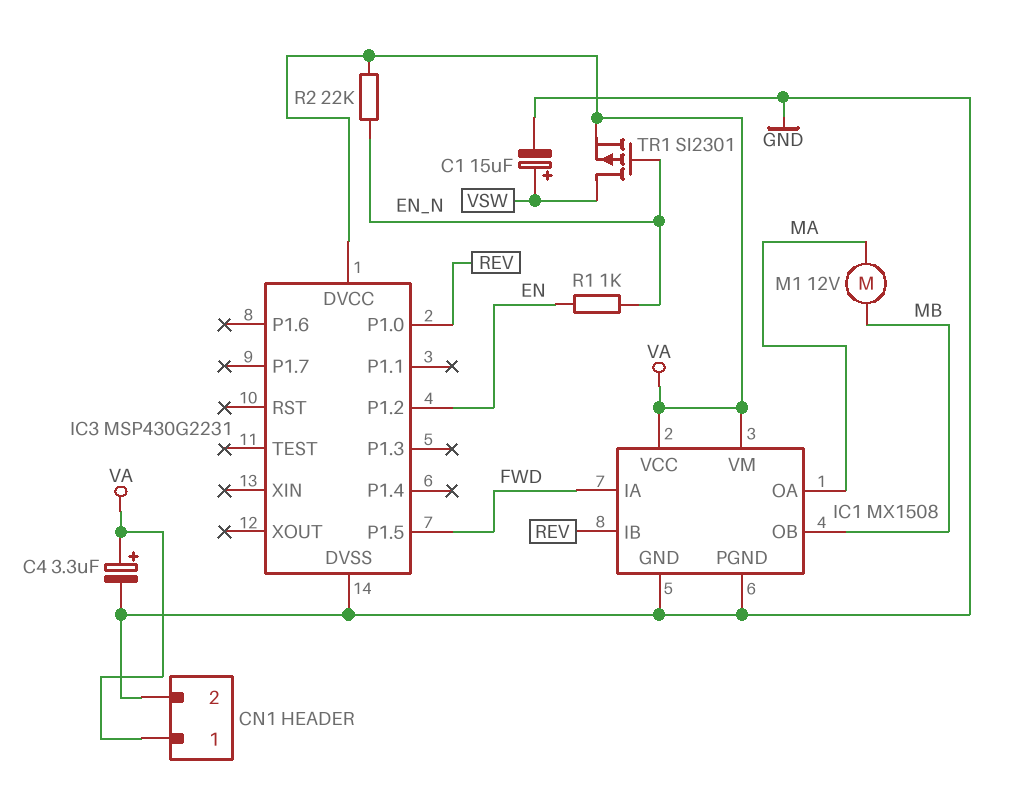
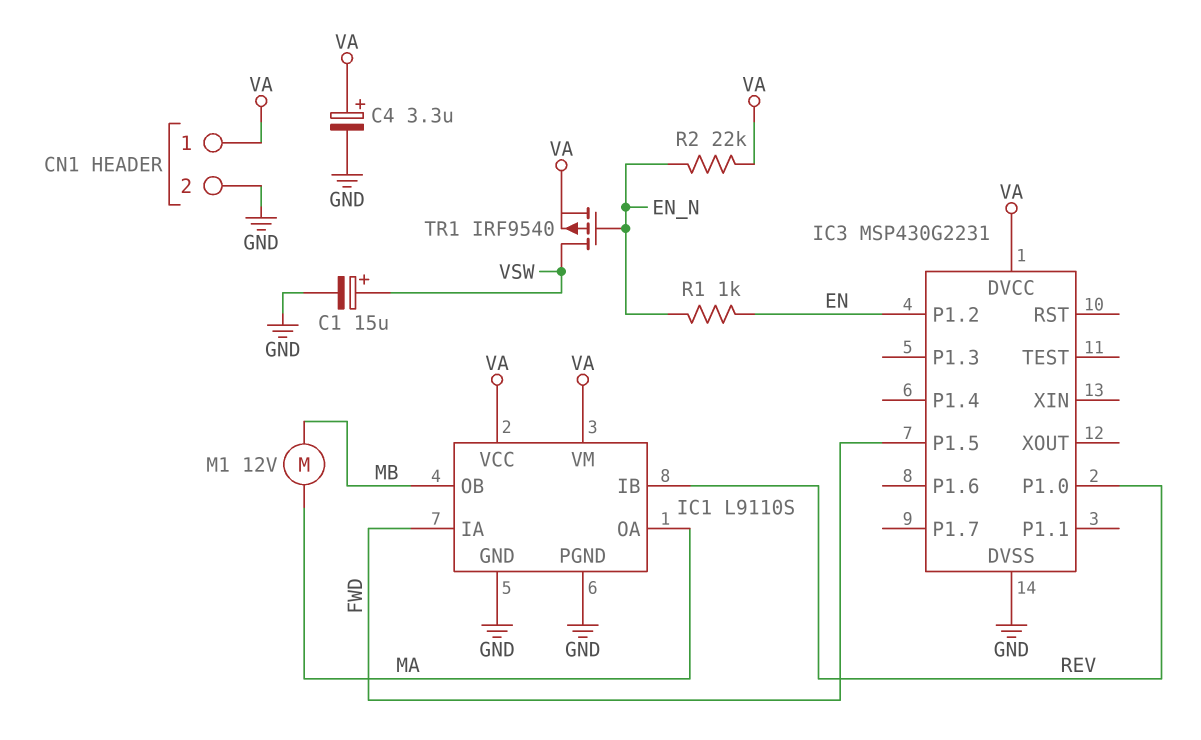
IC1: MX1508 -> L9110S
TR1: PMOS SI2301 (G EN_N, D VSW, S VA) -> PMOS IRF9540 (G EN_N, D VSW, S VA)

